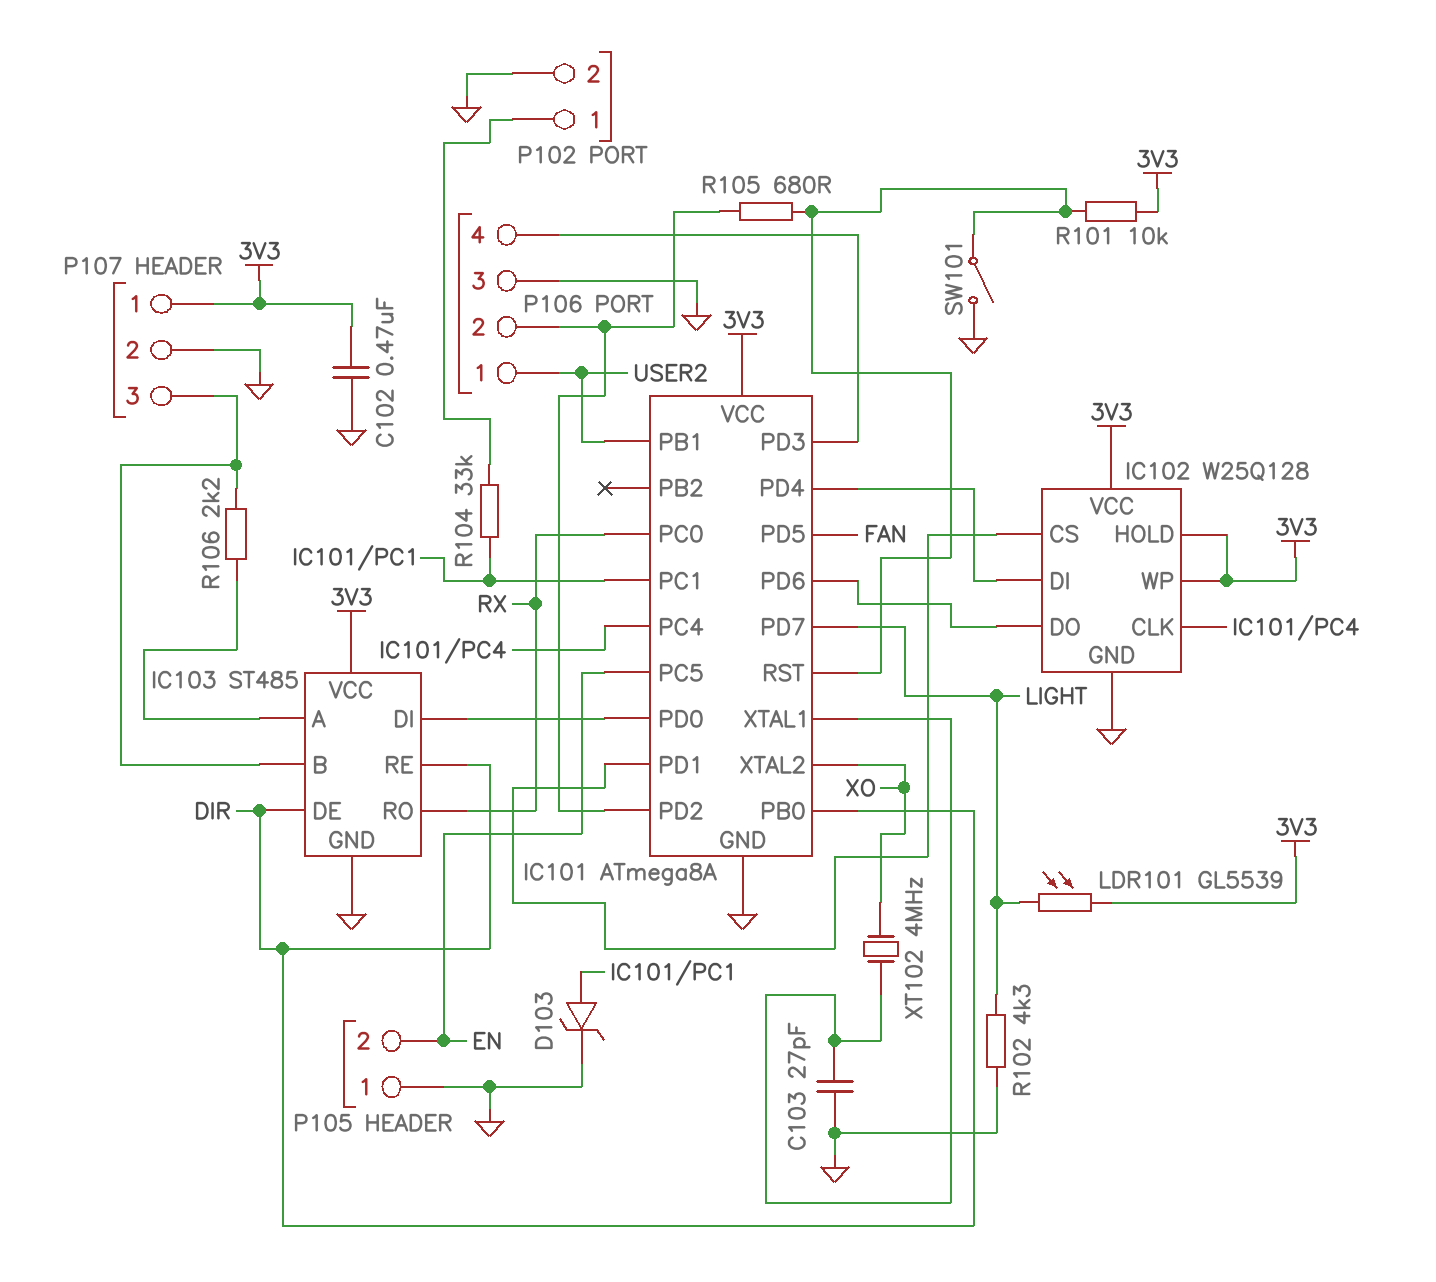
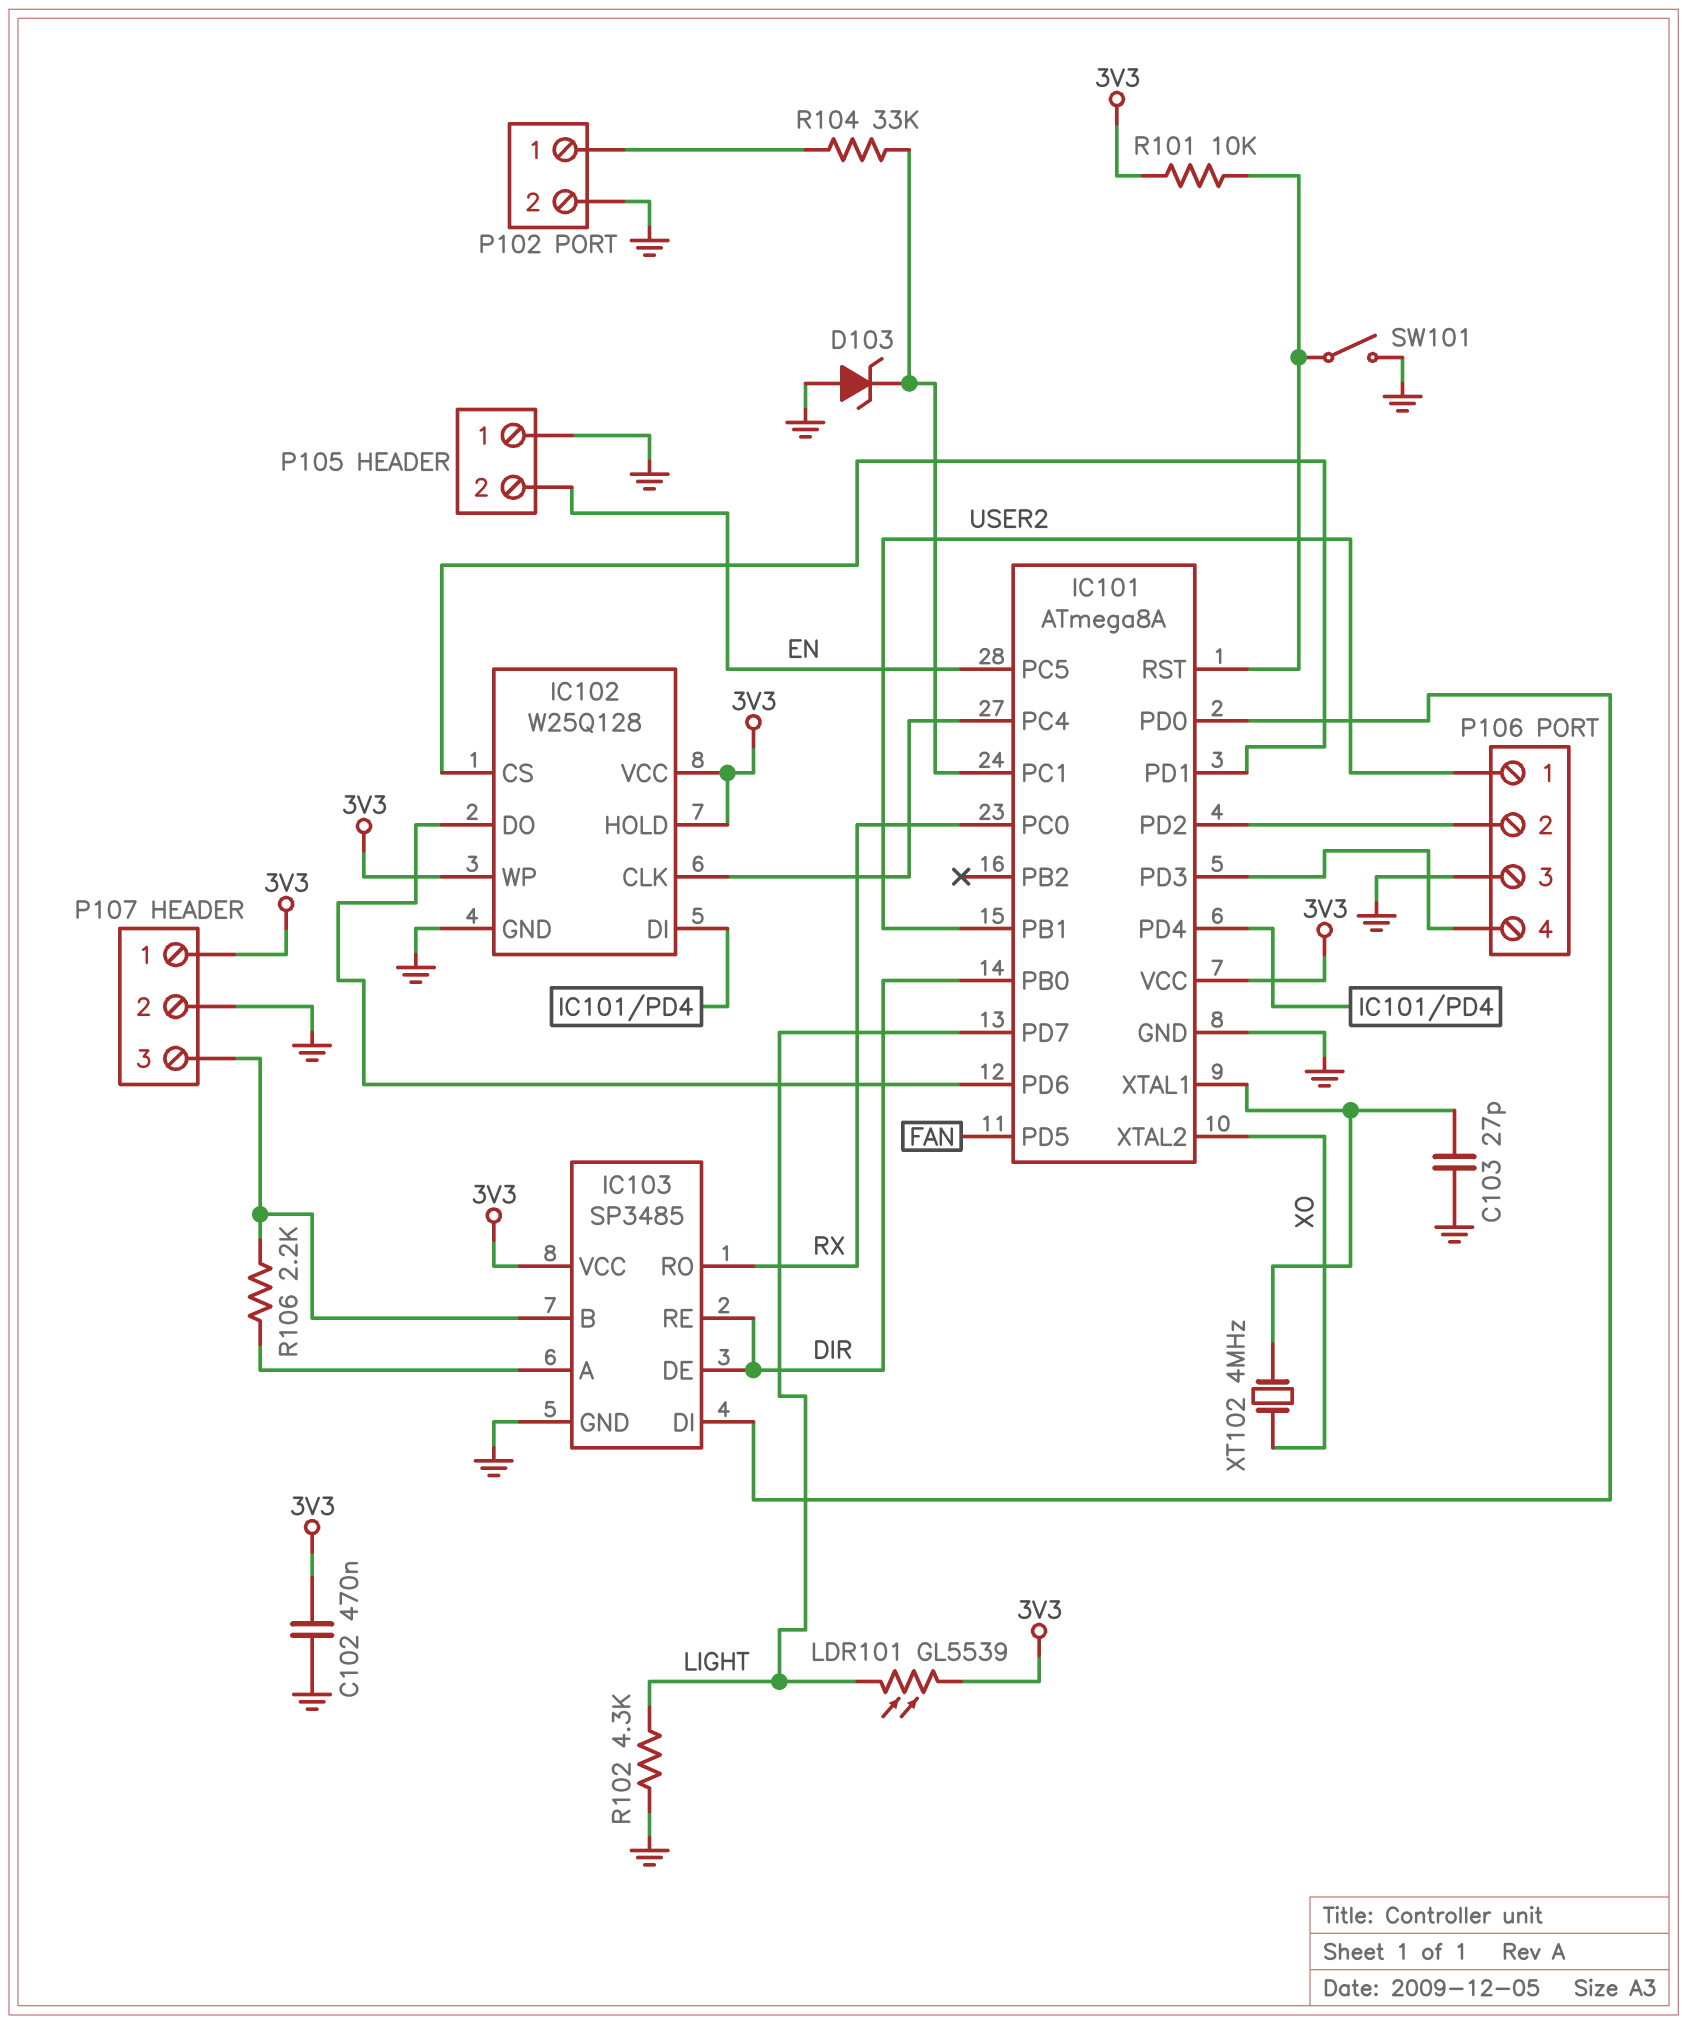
D103: zener (A IC101/PC1, K GND) -> zener (A GND, K IC101/PC1)
IC103: ST485 -> SP3485
R105: 680 (IC101/PD2, IC101/RST) -> none

